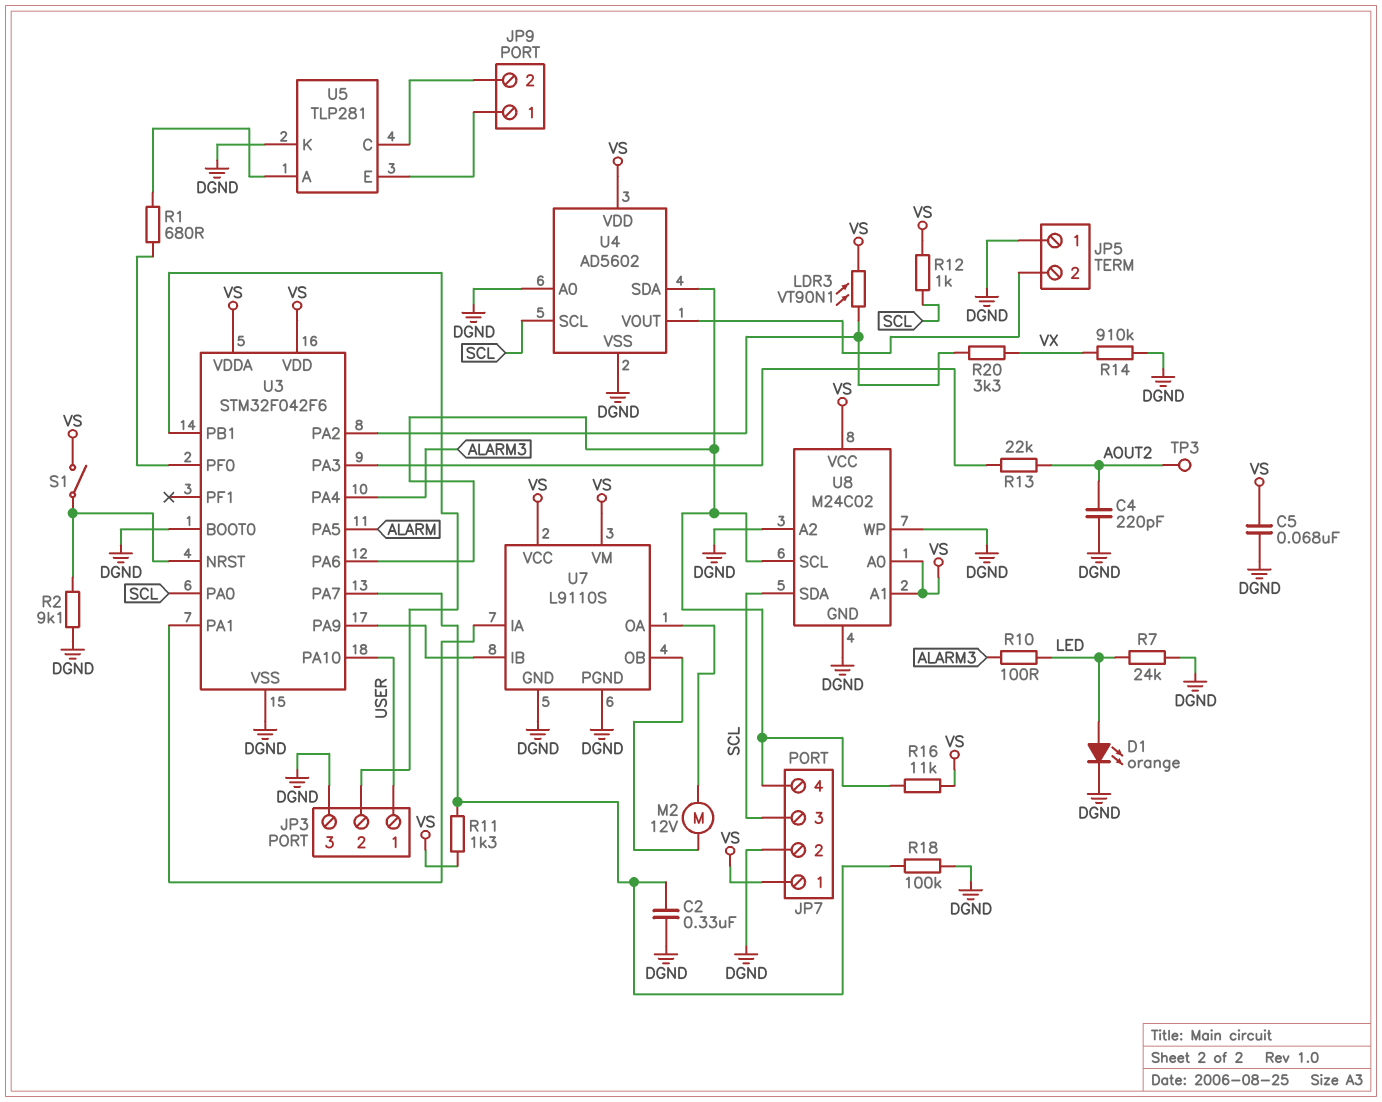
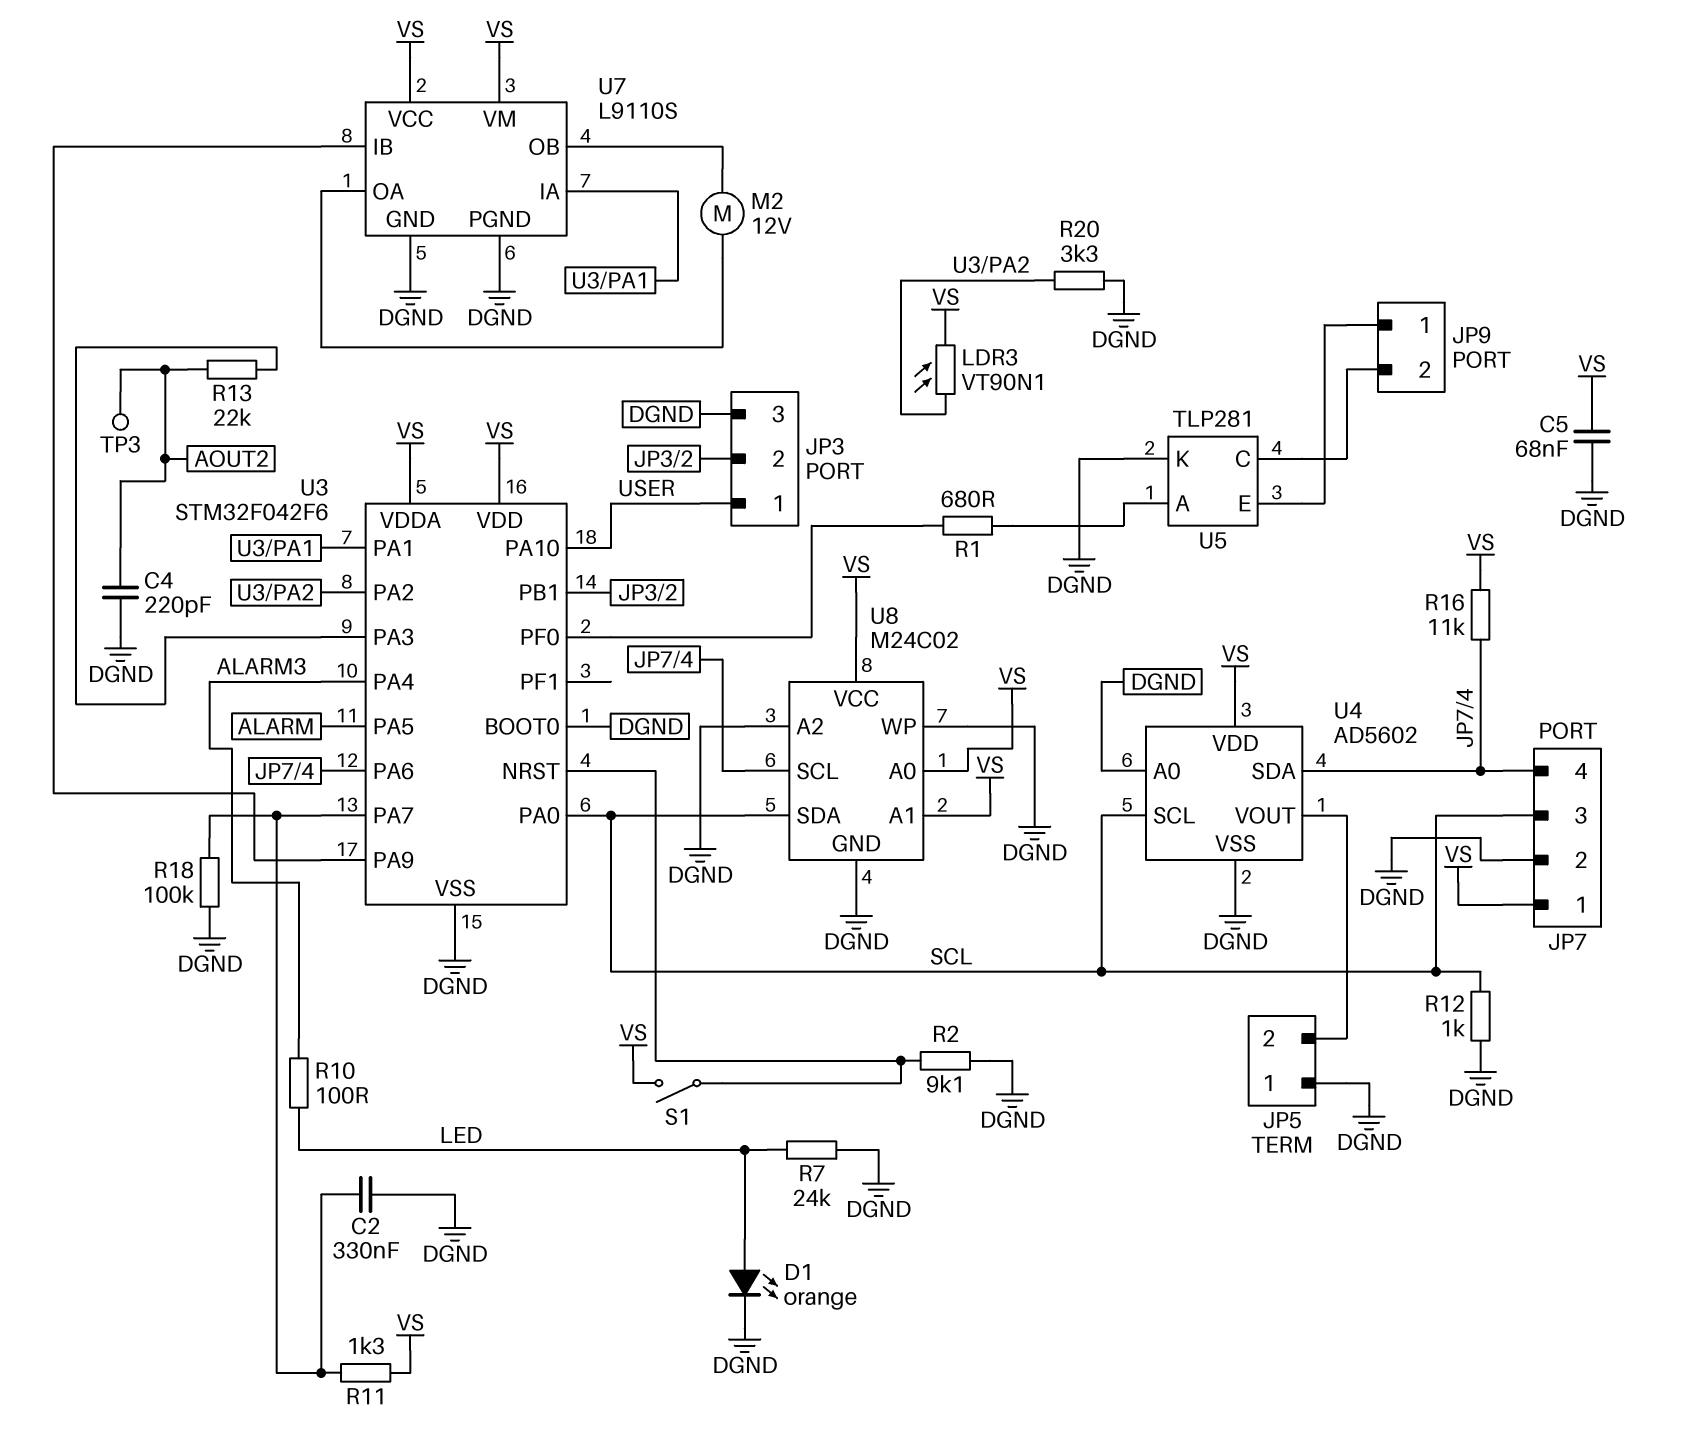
R12: 1k (SCL, VS) -> 1k (DGND, SCL)
R14: 910k (DGND, VX) -> none
R20: 3.3k (U3/PA2, VX) -> 3.3k (DGND, U3/PA2)

